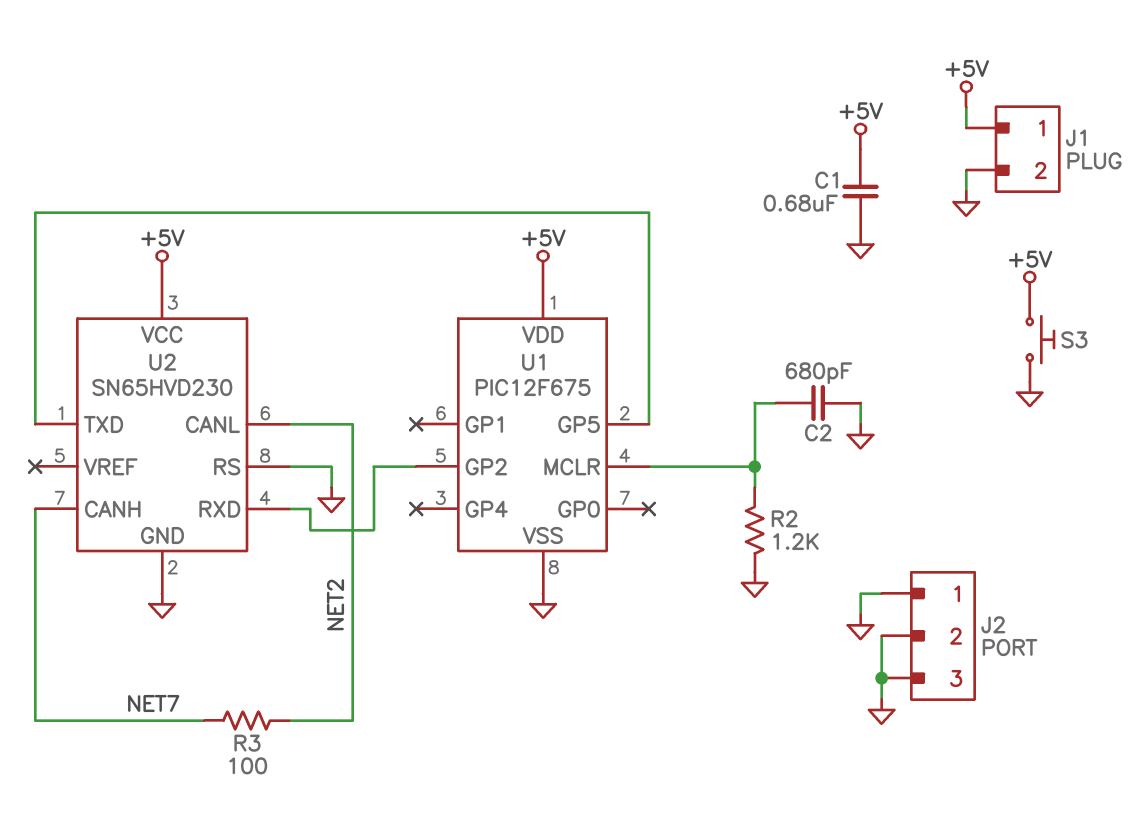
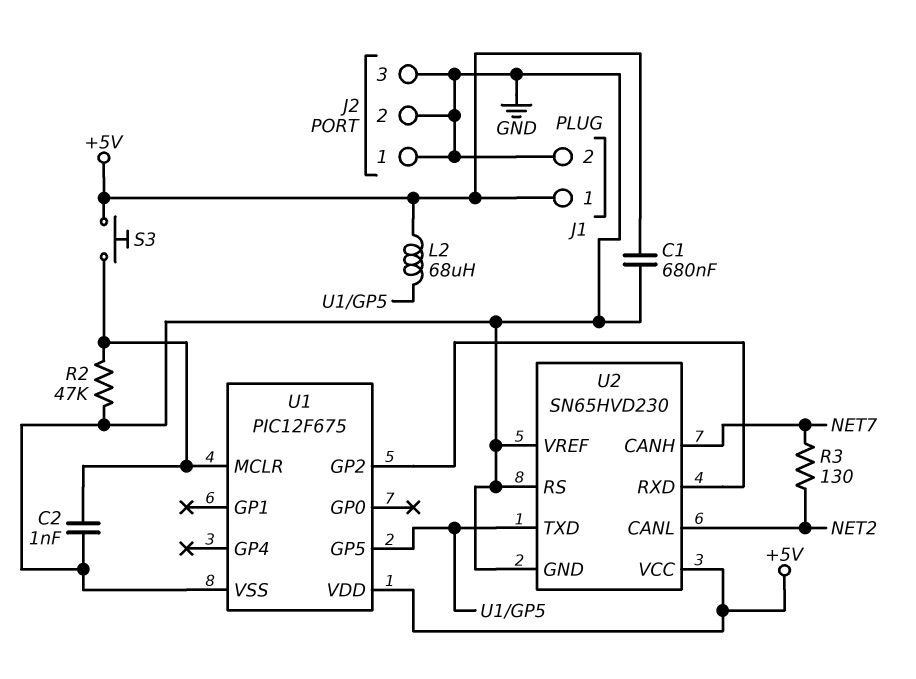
C2: 680pF (GND, U1/MCLR) -> 1nF (GND, U1/MCLR)
L2: none -> 68uH (+5V, U1/GP5)
R2: 1.2k (GND, U1/MCLR) -> 47k (GND, U1/MCLR)
R3: 100 (NET2, NET7) -> 130 (NET2, NET7)
S3: button (+5V, GND) -> button (+5V, U1/MCLR)
U2 pin VREF: none -> GND

